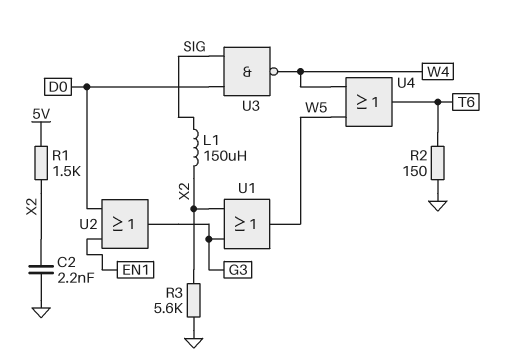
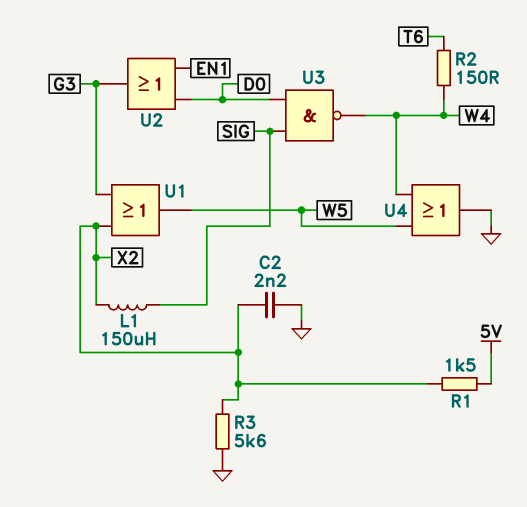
R2: 150 (GND, T6) -> 150 (T6, W4)
U4: OR (in W4, in W5, out T6) -> OR (in W4, in W5, out GND)

